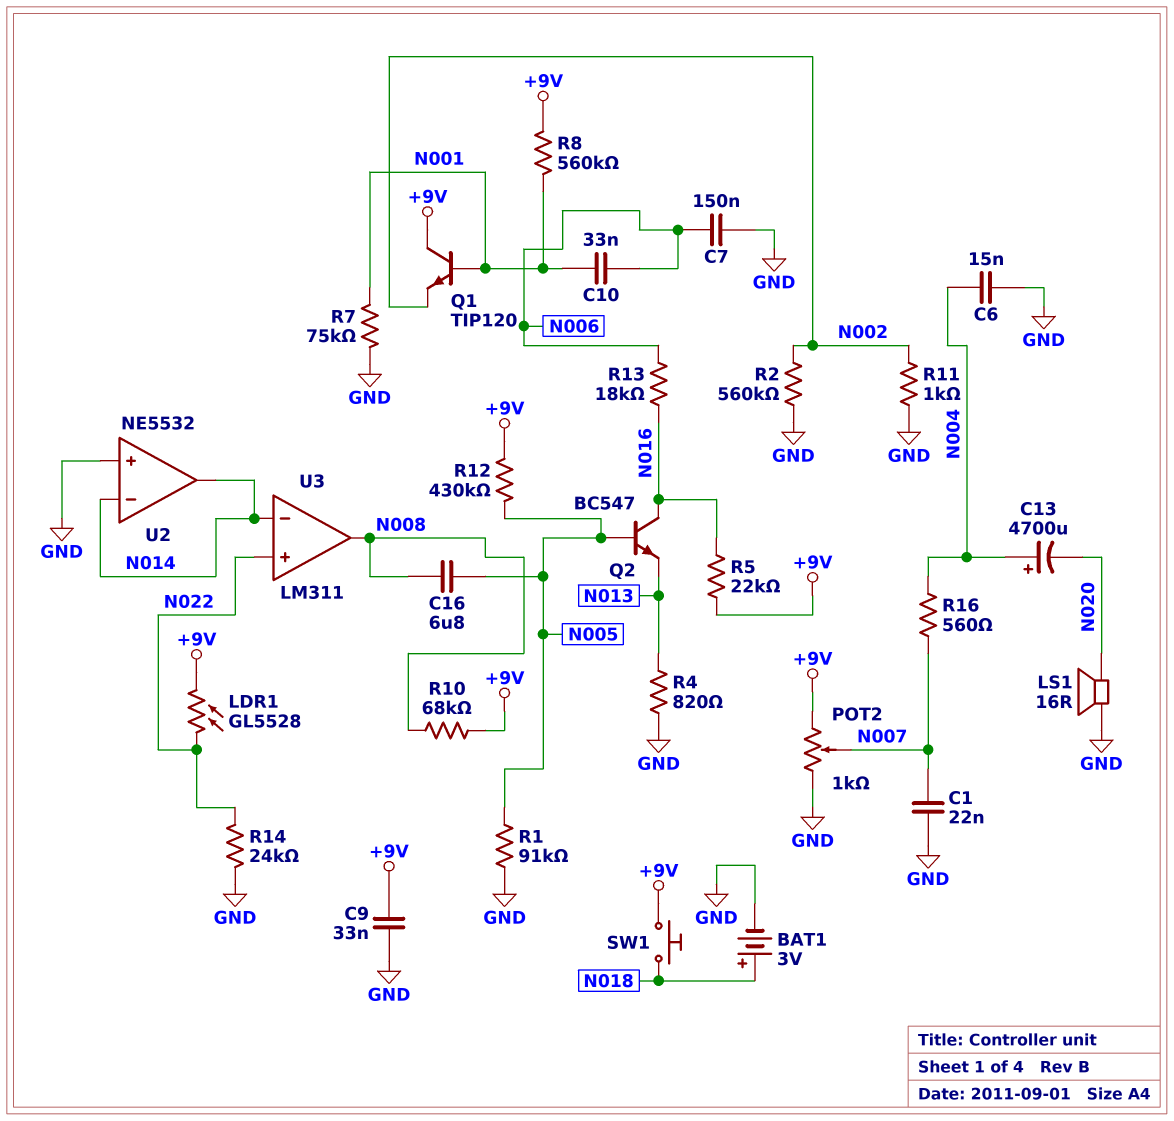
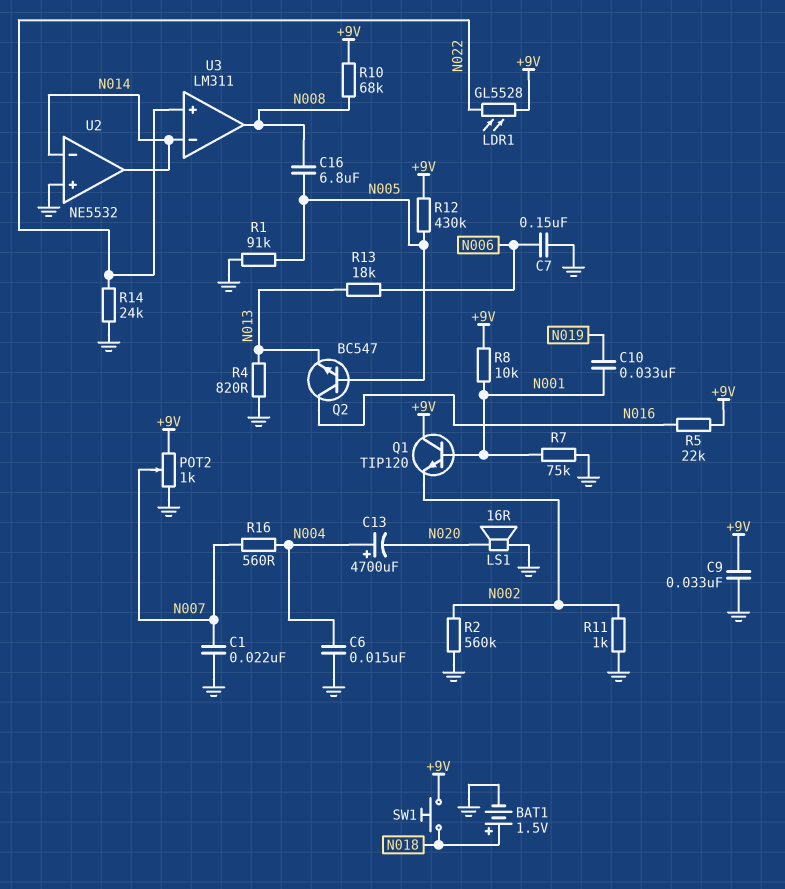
BAT1: 3V (plus N018, minus GND) -> 1.5V (plus N018, minus GND)
C10: 33nF (N001, N006) -> 33nF (N001, N019)
R8: 560k (+9V, N001) -> 10k (+9V, N001)
R13: 18k (N006, N016) -> 18k (N006, N013)

